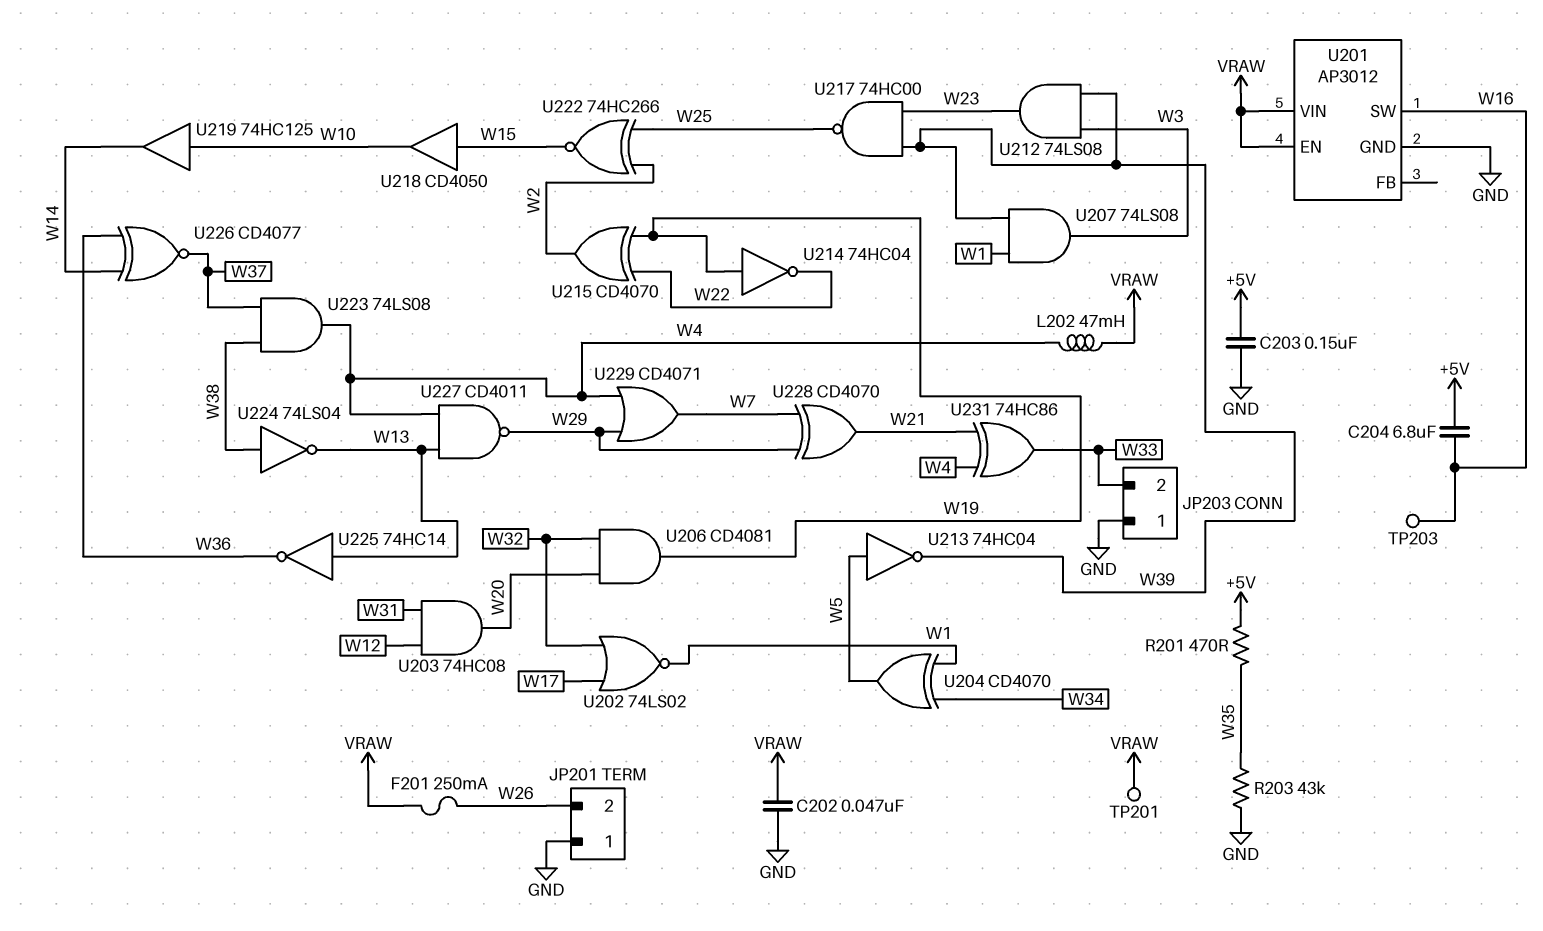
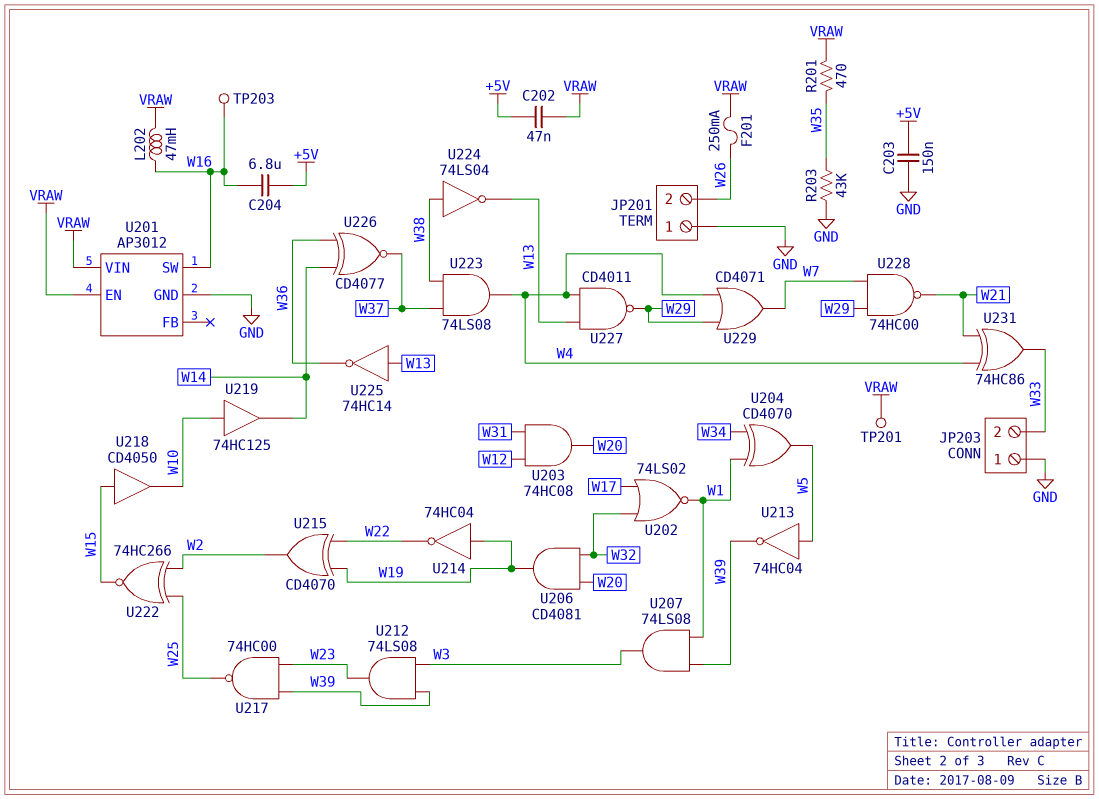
C202: 47nF (GND, VRAW) -> 47nF (+5V, VRAW)
L202: 47mH (VRAW, W4) -> 47mH (VRAW, W16)
R201: 470 (+5V, W35) -> 470 (VRAW, W35)
U228: XOR CD4070 (in W7, in W29, out W21) -> NAND 74HC00 (in W7, in W29, out W21)

